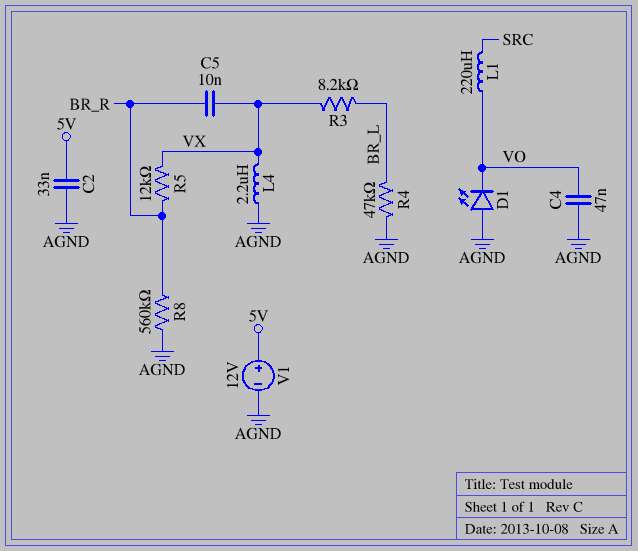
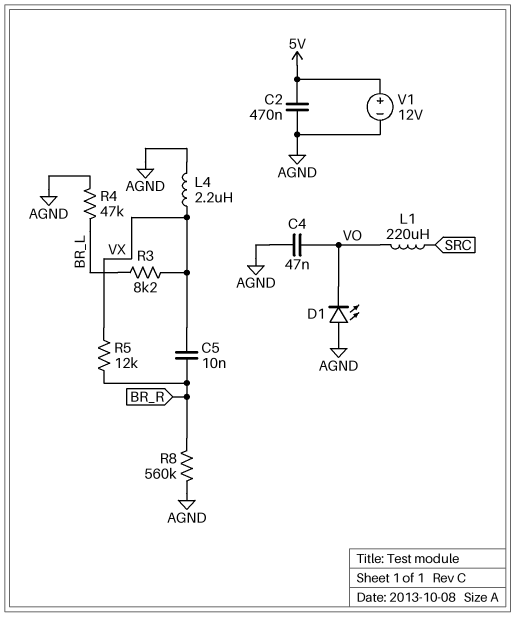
C2: 33nF (5V, AGND) -> 470nF (5V, AGND)

